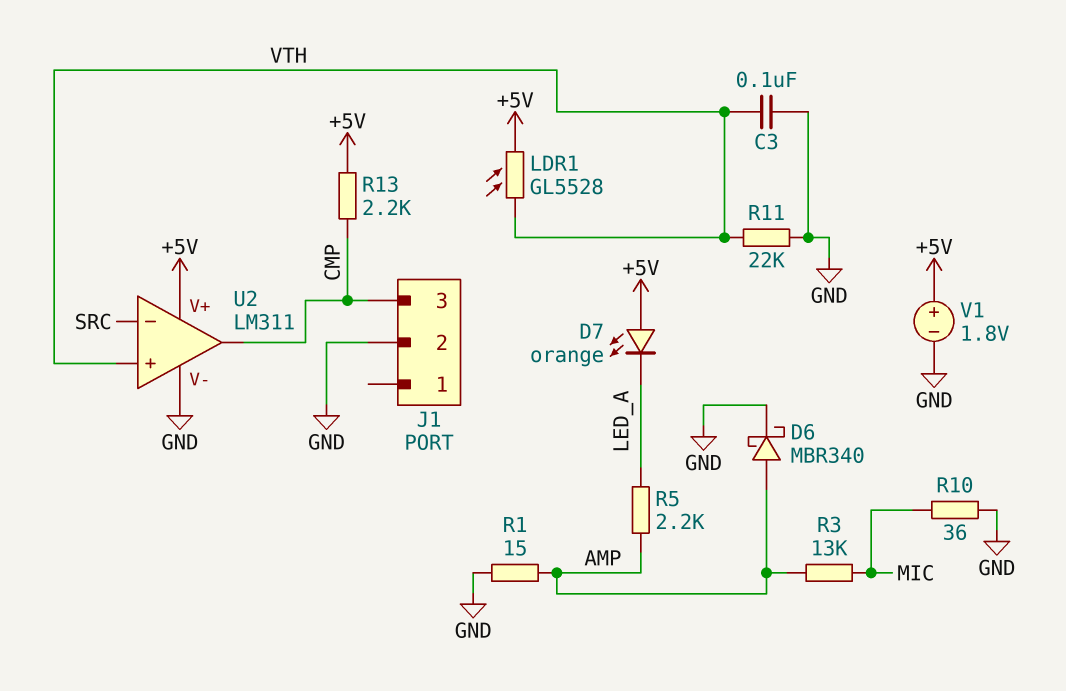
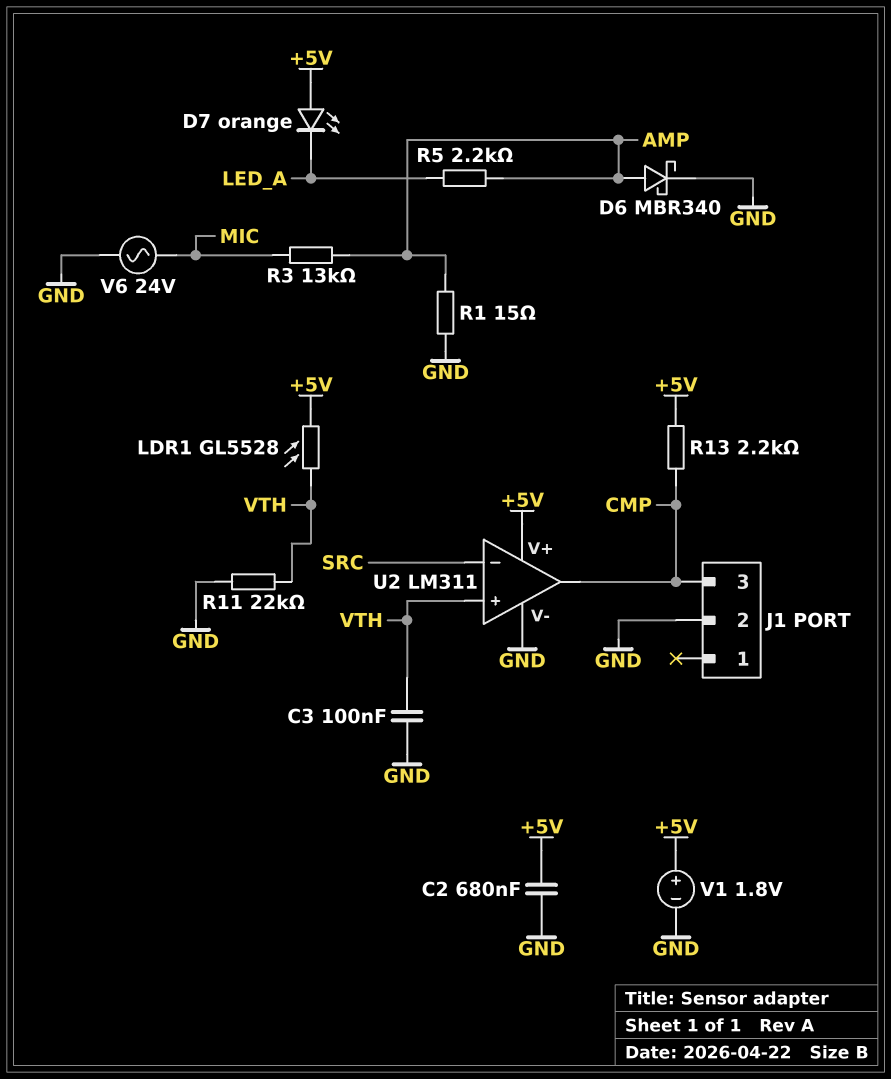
C2: none -> 680nF (+5V, GND)
R10: 36 (GND, MIC) -> none
V6: none -> AC 24V (GND, MIC)

